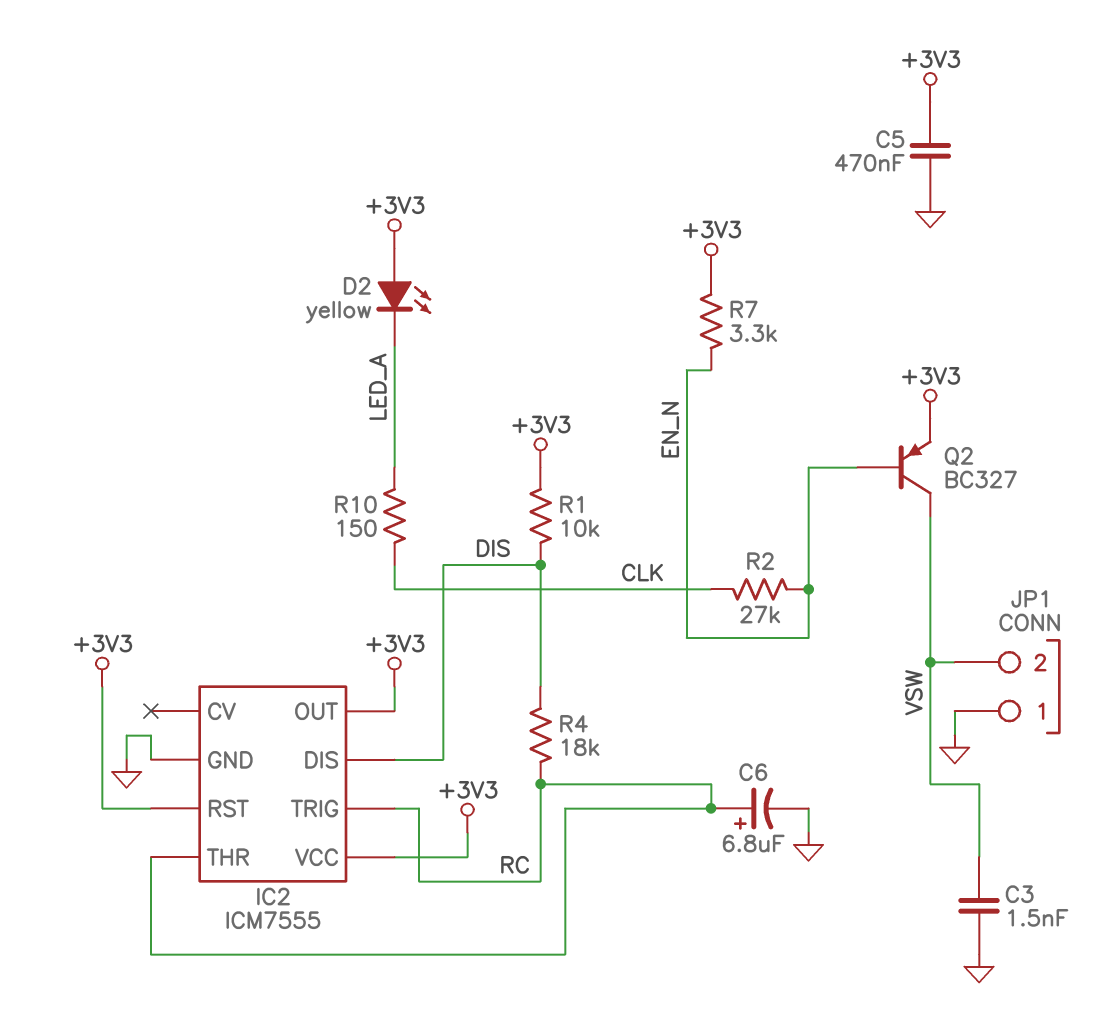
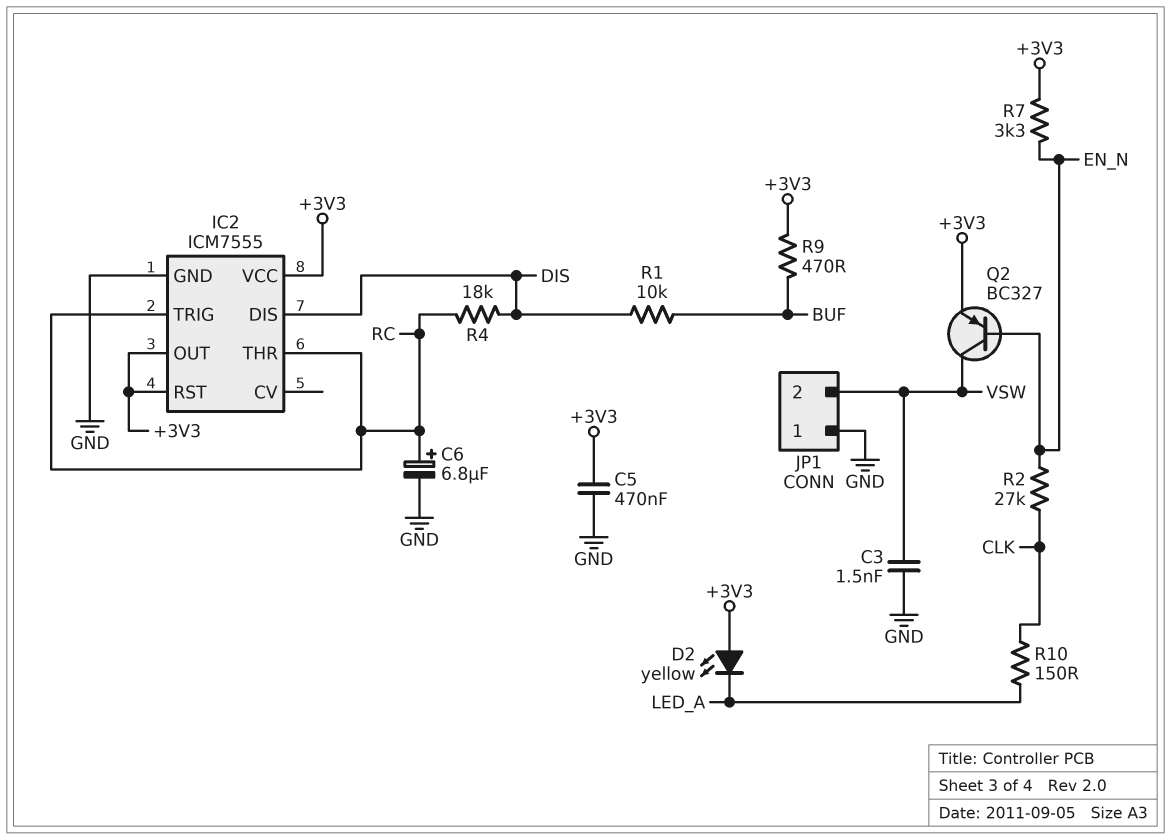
R1: 10k (+3V3, DIS) -> 10k (BUF, DIS)
R9: none -> 470 (+3V3, BUF)

